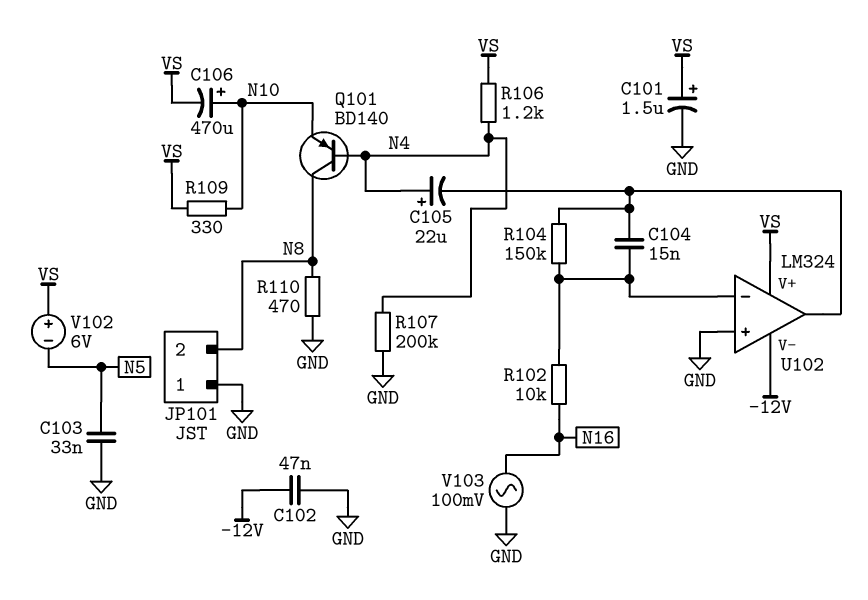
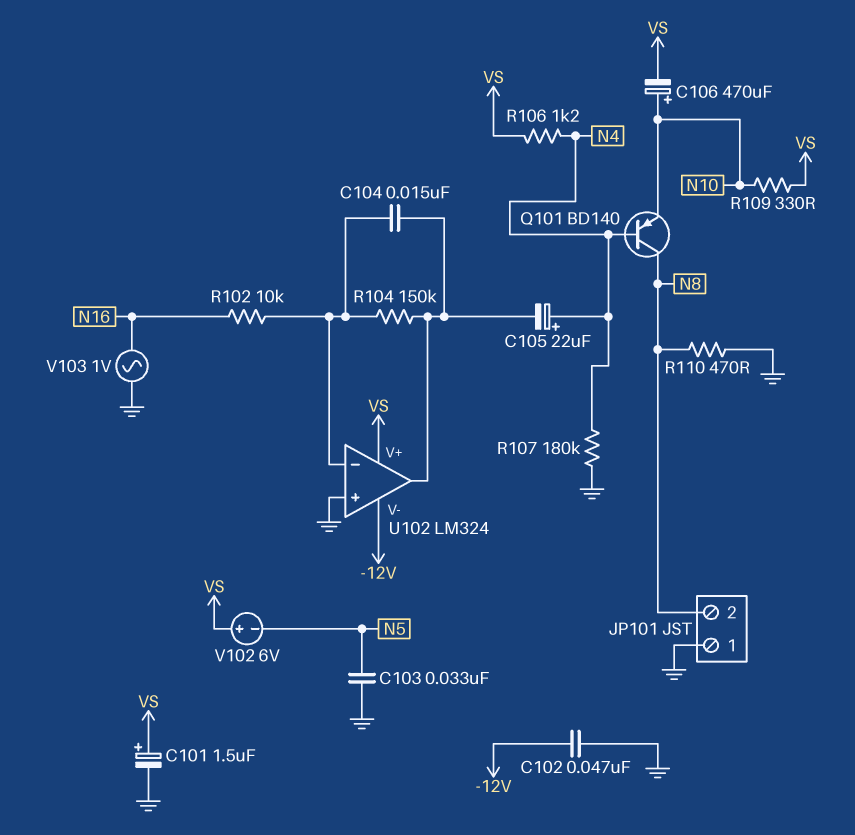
R107: 200k (GND, N4) -> 180k (GND, N4)
V103: AC 100mV (GND, N16) -> AC 1V (GND, N16)

